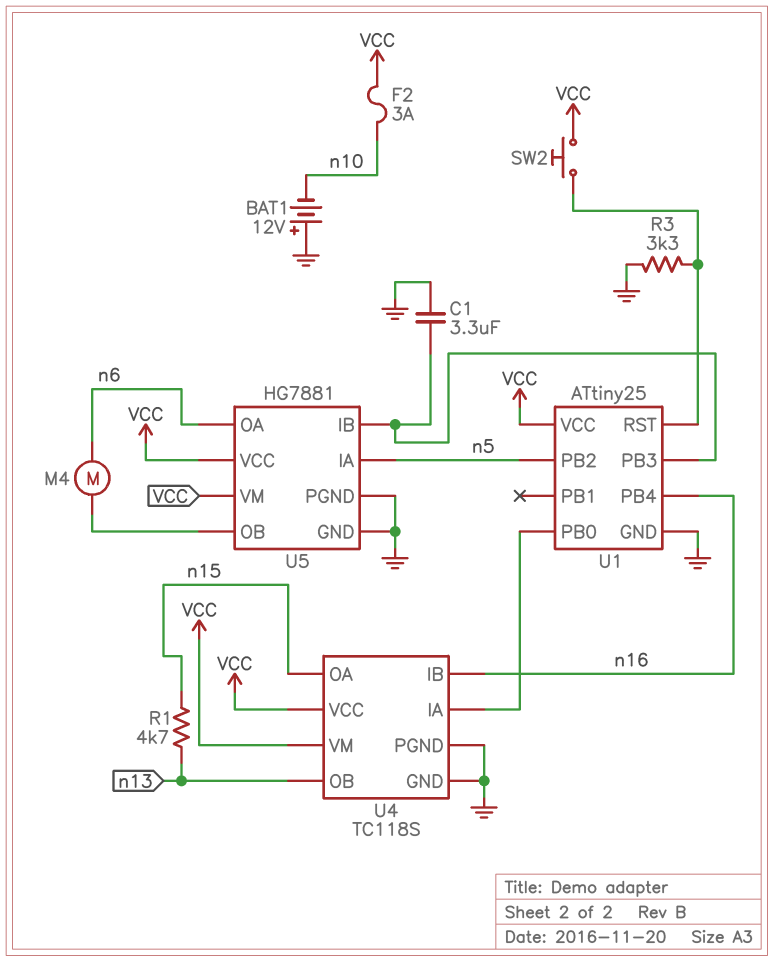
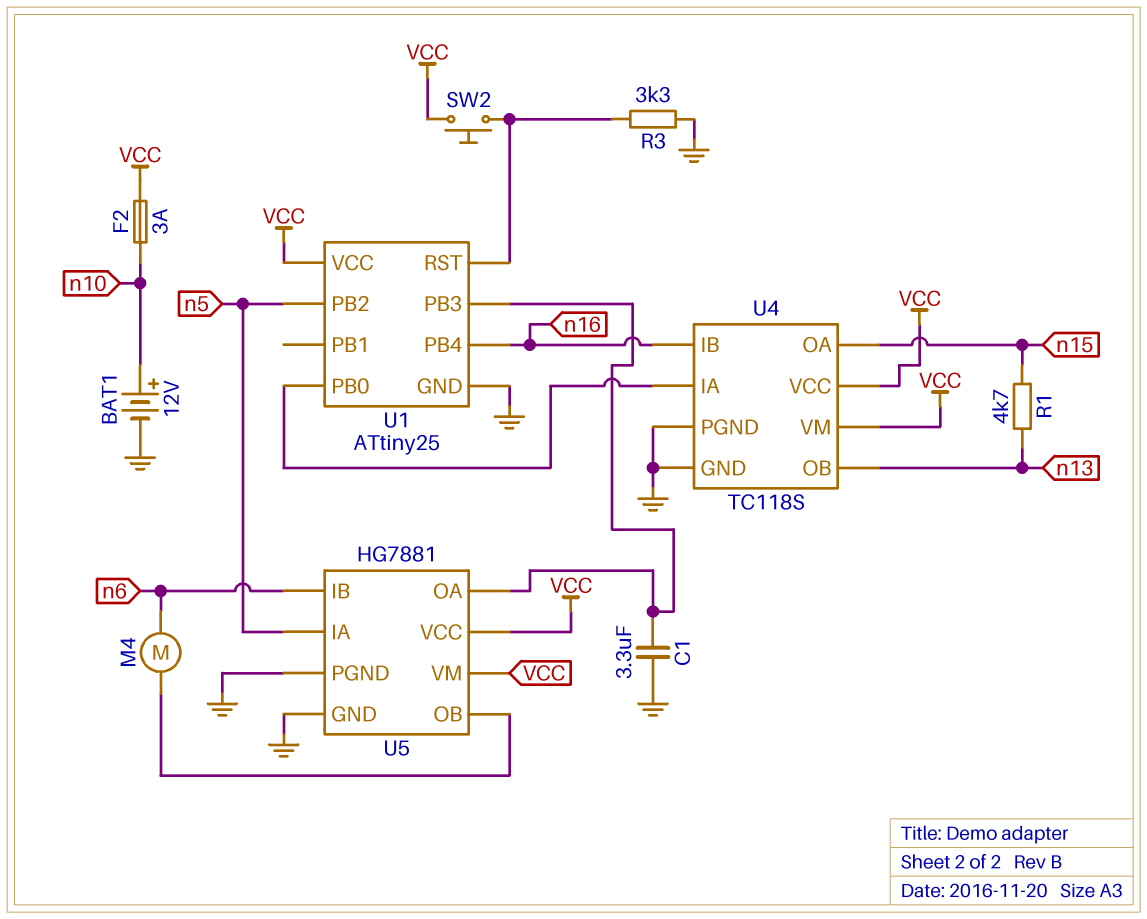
BAT1: 12V (plus GND, minus n10) -> 12V (plus n10, minus GND)
U5 pin IB: U1/PB3 -> n6
U5 pin OA: n6 -> U1/PB3

